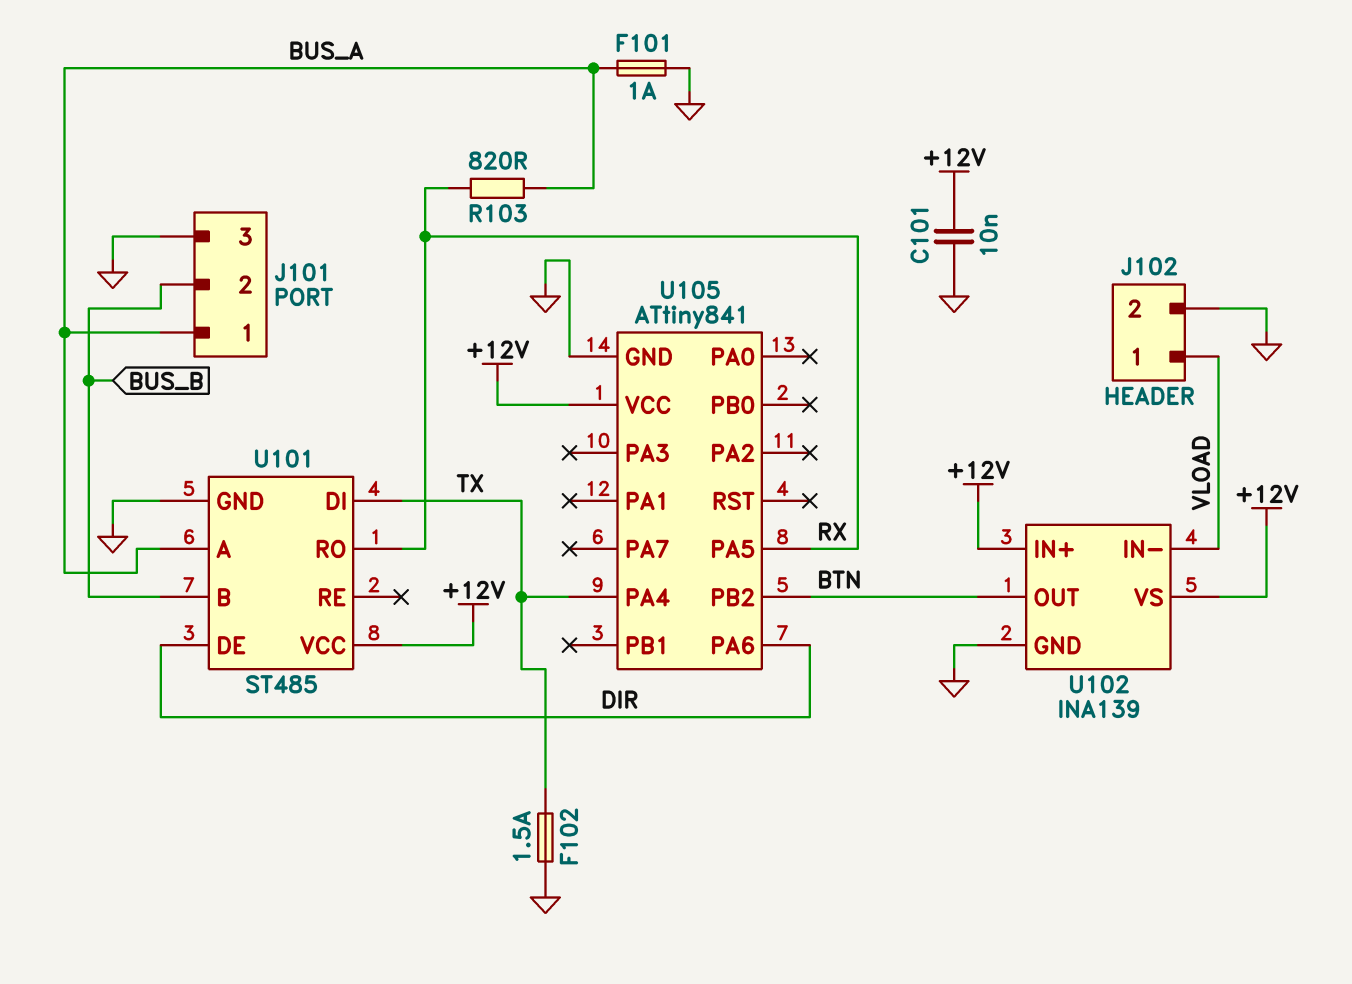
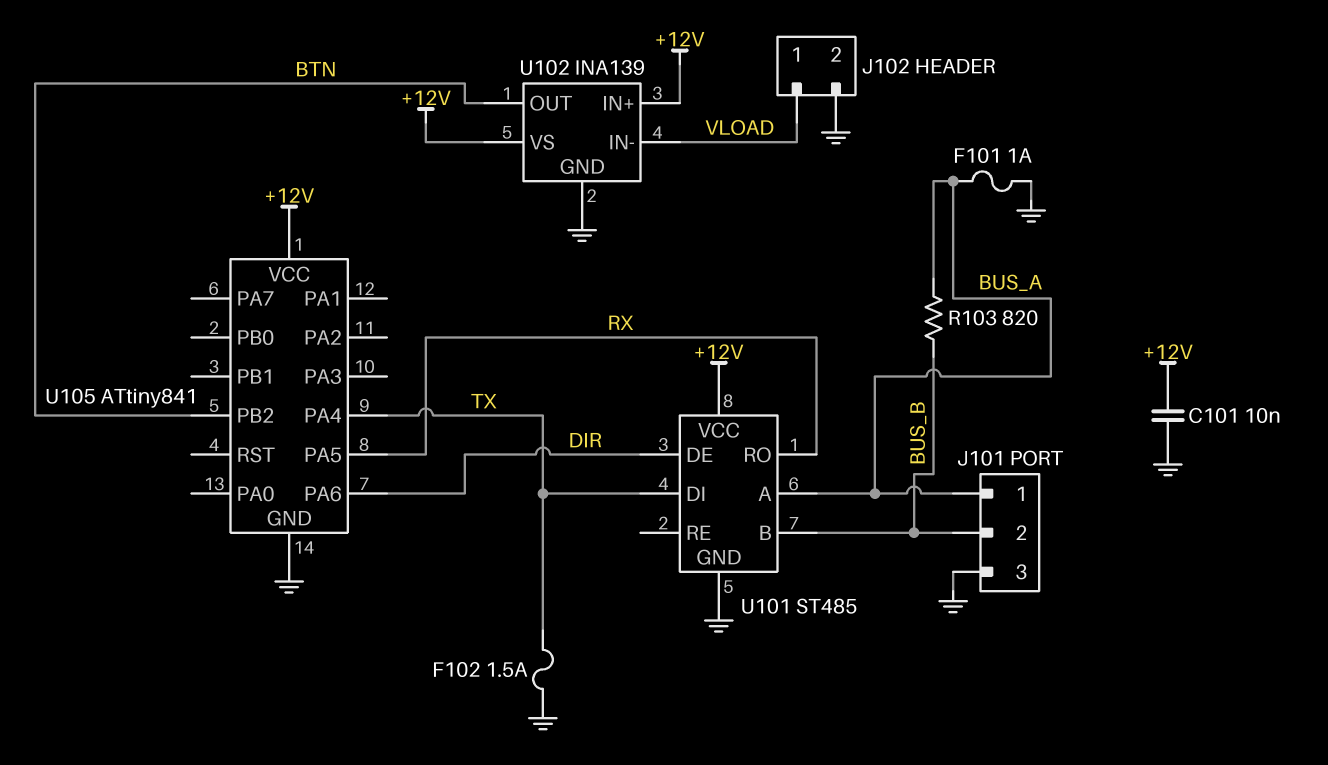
R103: 820 (BUS_A, RX) -> 820 (BUS_A, BUS_B)

